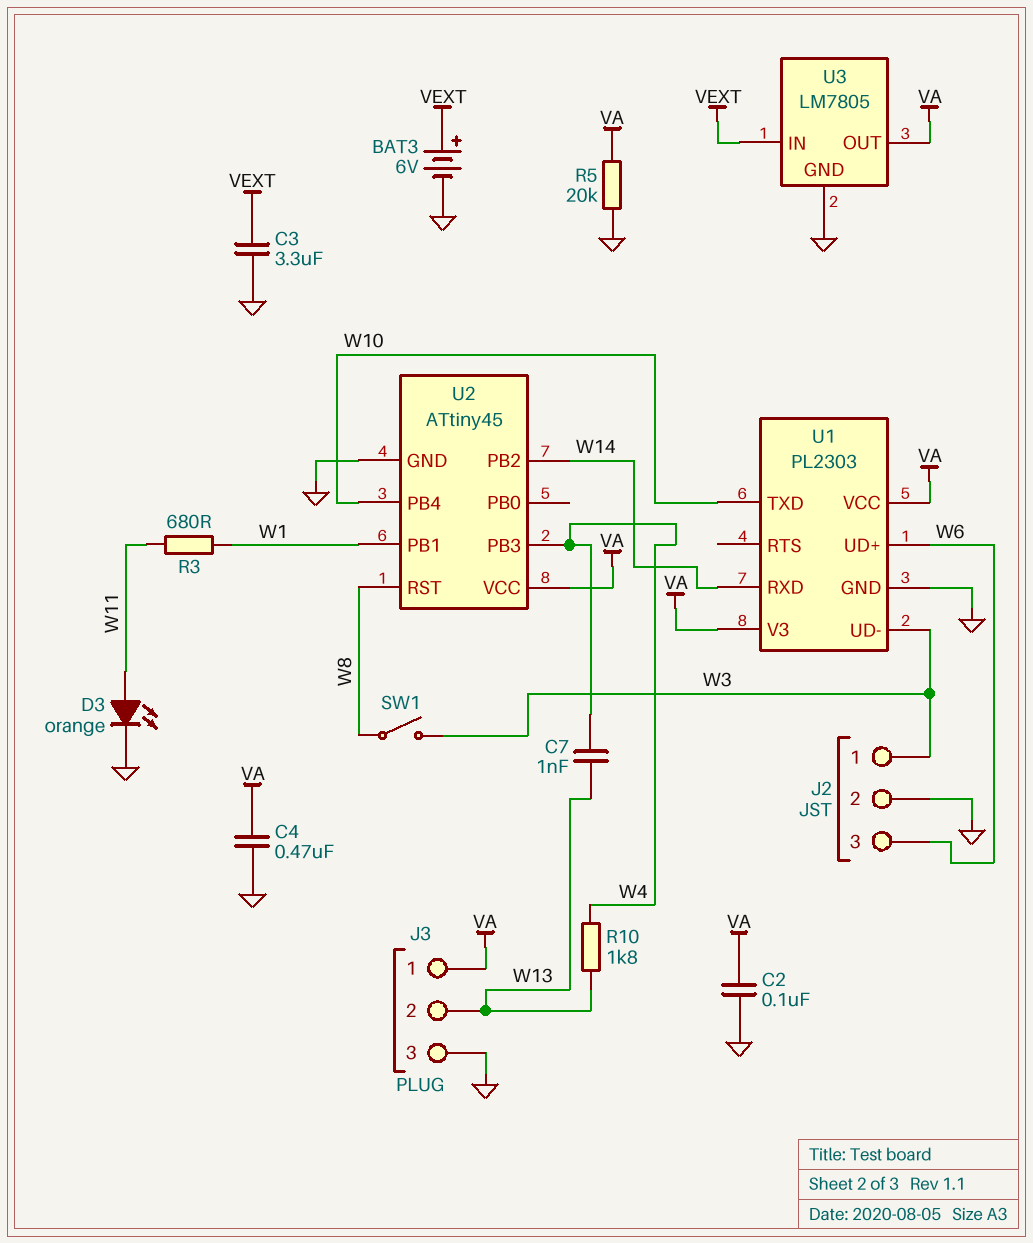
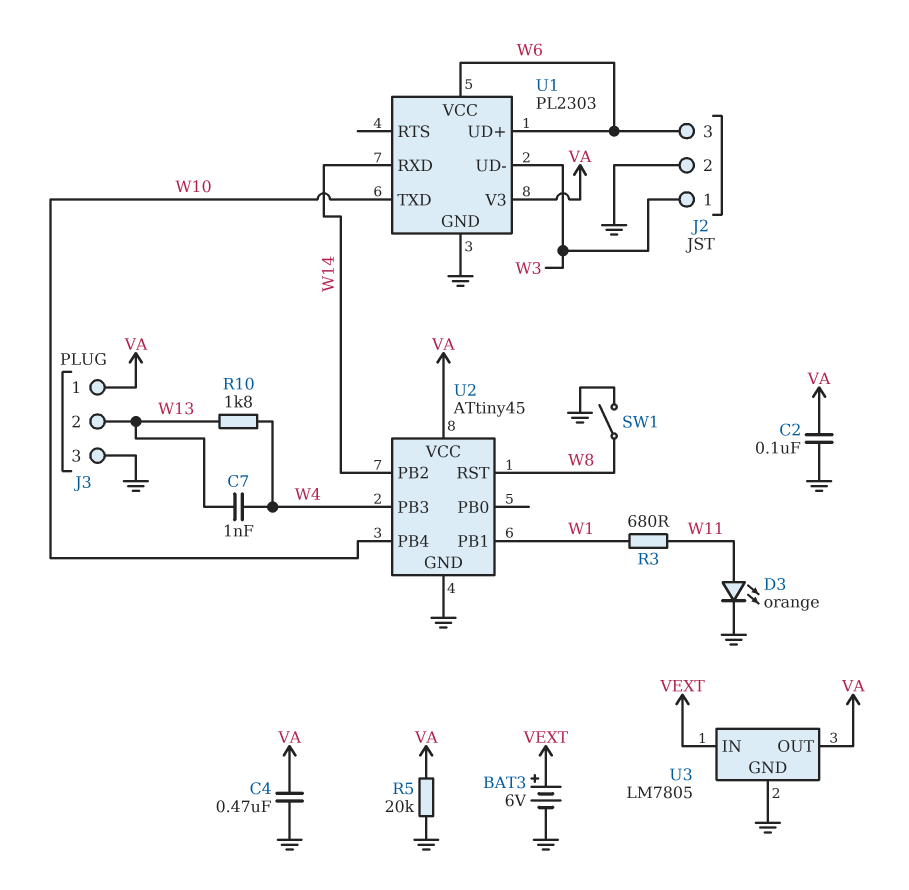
C3: 3.3uF (GND, VEXT) -> none
SW1: switch (W3, W8) -> switch (GND, W8)
U1 pin VCC: VA -> W6

